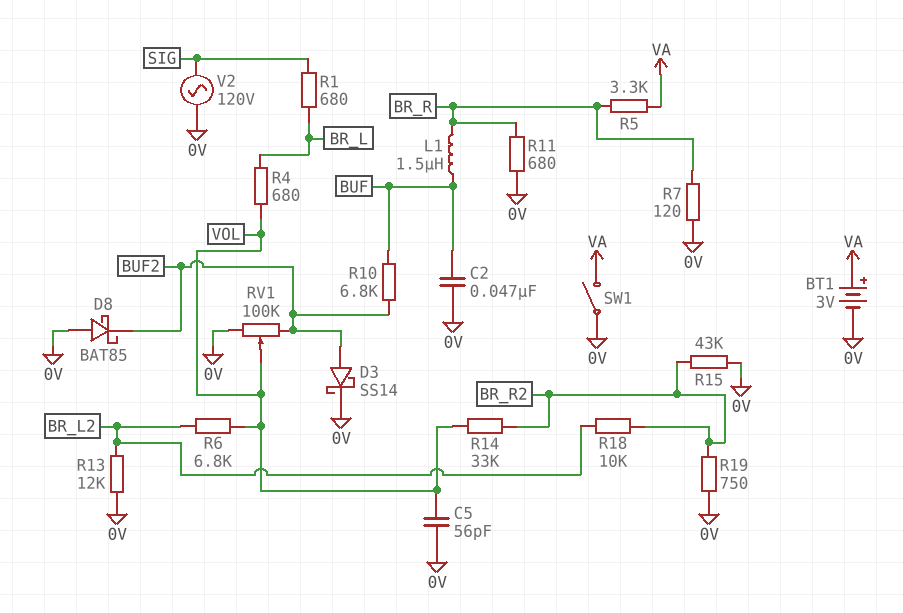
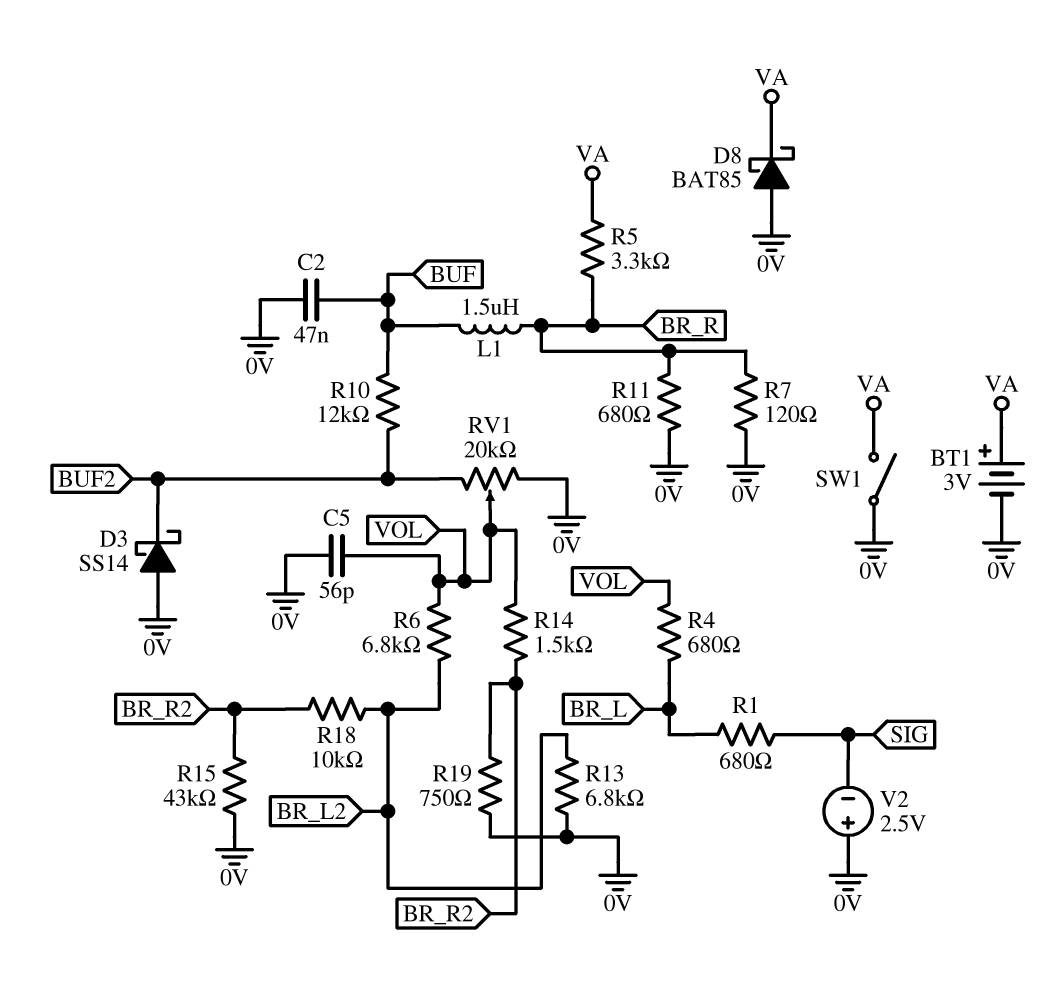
D3: schottky SS14 (A BUF2, K 0V) -> schottky SS14 (A 0V, K BUF2)
D8: schottky BAT85 (A 0V, K BUF2) -> schottky BAT85 (A 0V, K VA)
R10: 6.8k (BUF, BUF2) -> 12k (BUF, BUF2)
R13: 12k (0V, BR_L2) -> 6.8k (0V, BR_L2)
R14: 33k (BR_R2, VOL) -> 1.5k (BR_R2, VOL)
RV1: 100k (0V, BUF2, wiper VOL) -> 20k (0V, BUF2, wiper VOL)
V2: AC 120V (0V, SIG) -> 2.5V (plus 0V, minus SIG)

